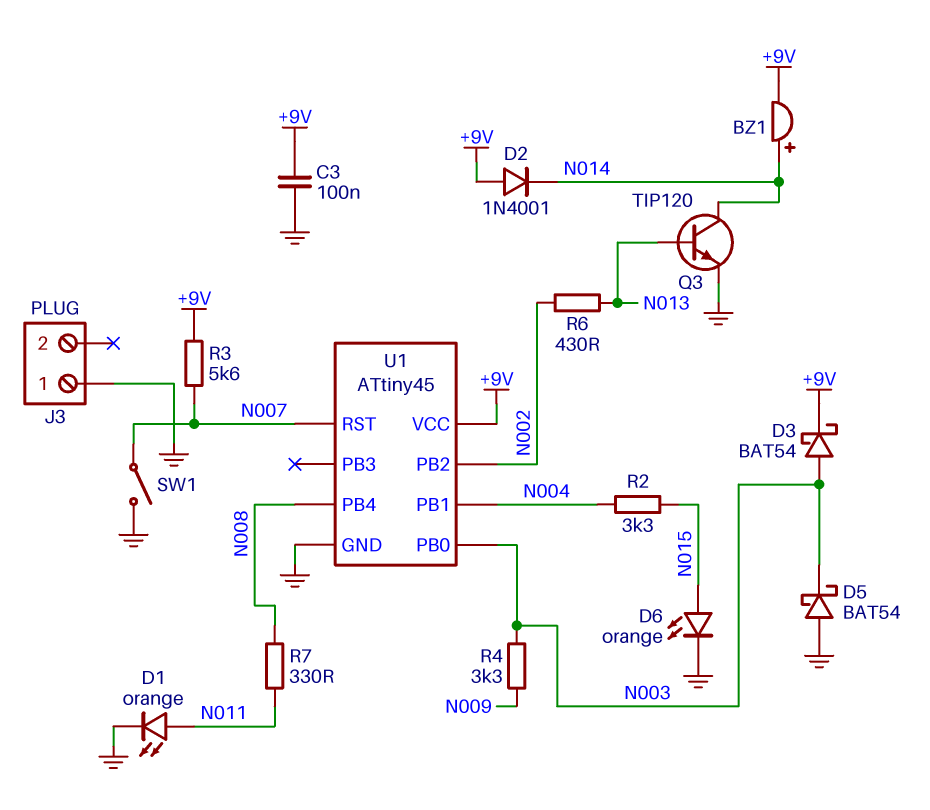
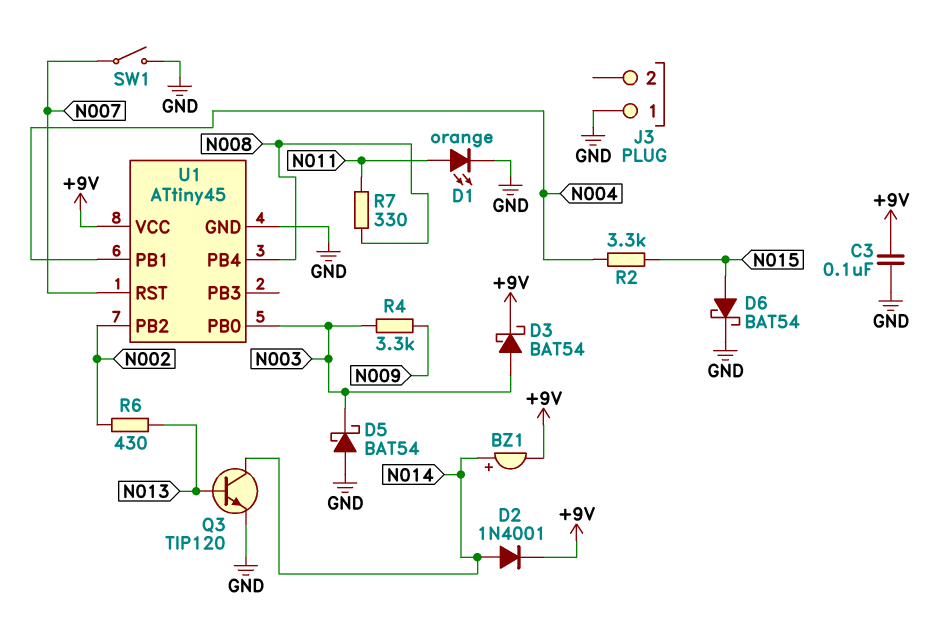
D2: diode 1N4001 (A +9V, K N014) -> diode 1N4001 (A N014, K +9V)
D6: LED orange (A N015, K GND) -> schottky BAT54 (A N015, K GND)
R3: 5.6k (+9V, N007) -> none

